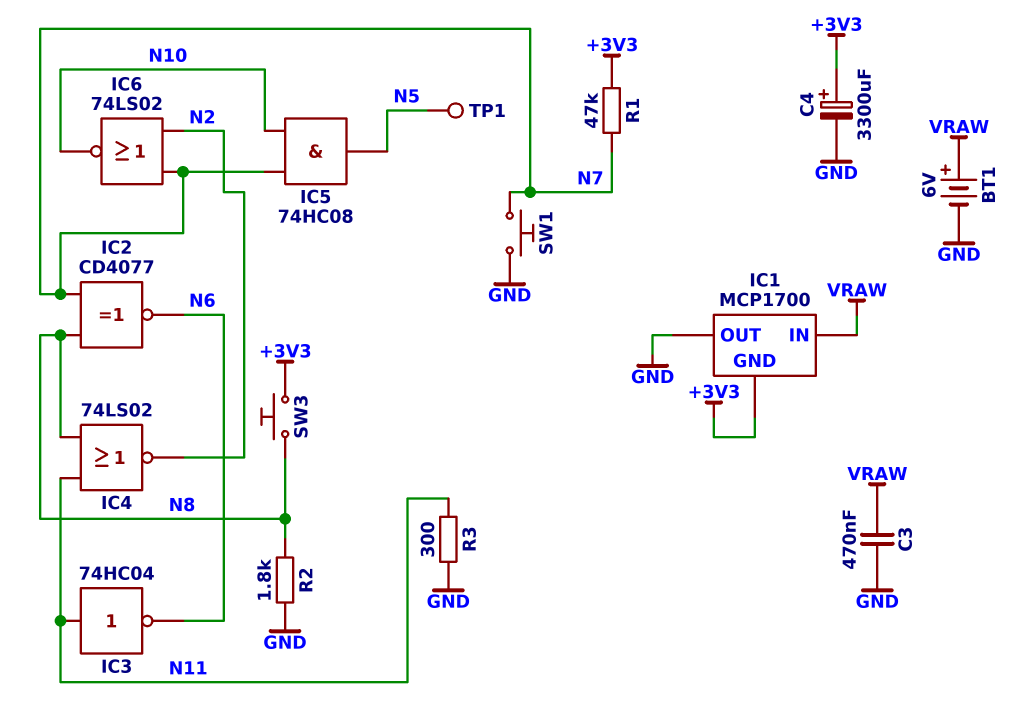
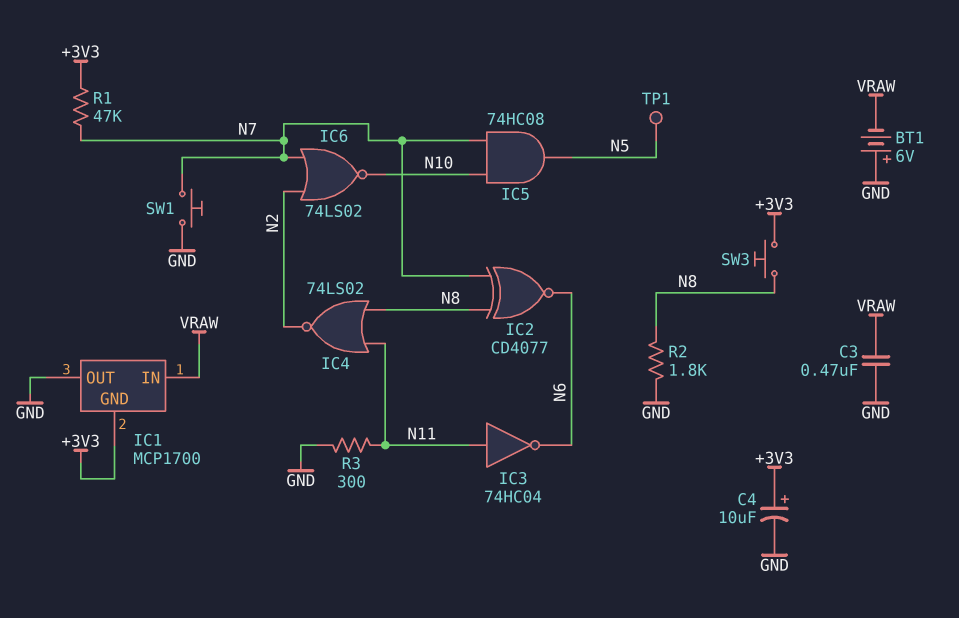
BT1: 6V (plus VRAW, minus GND) -> 6V (plus GND, minus VRAW)
C4: 3300uF (plus +3V3, minus GND) -> 10uF (plus +3V3, minus GND)

